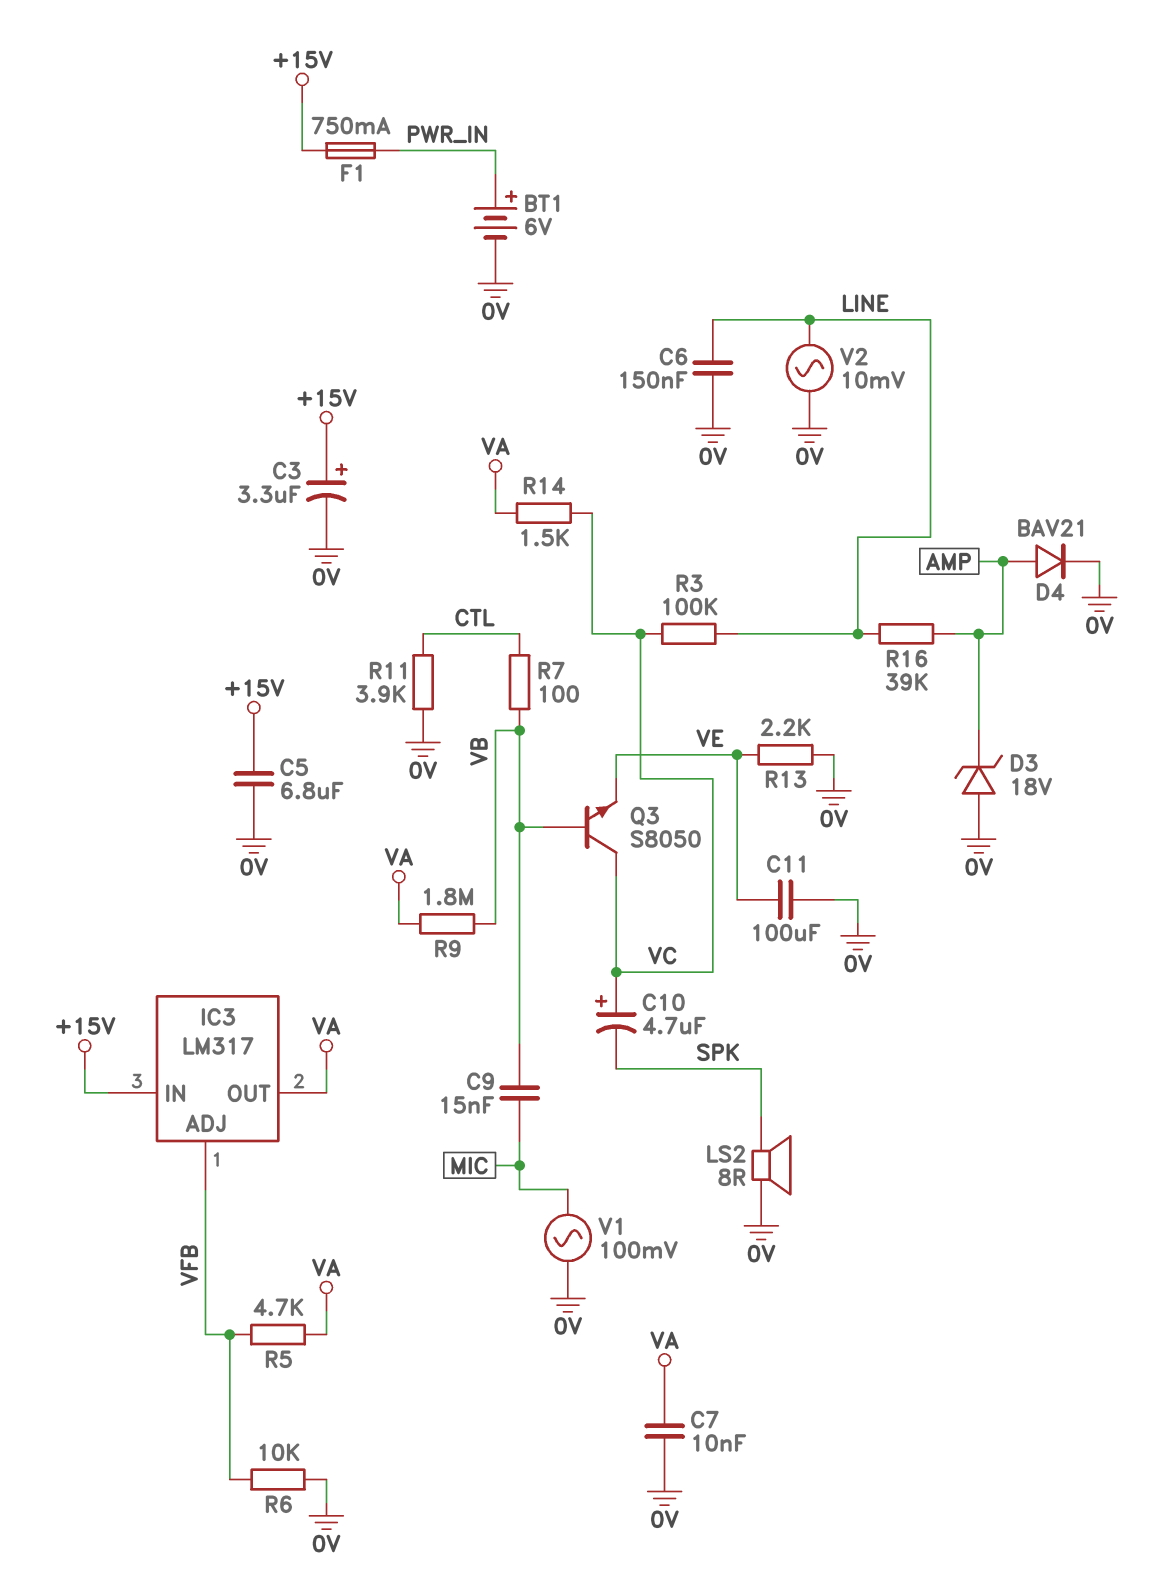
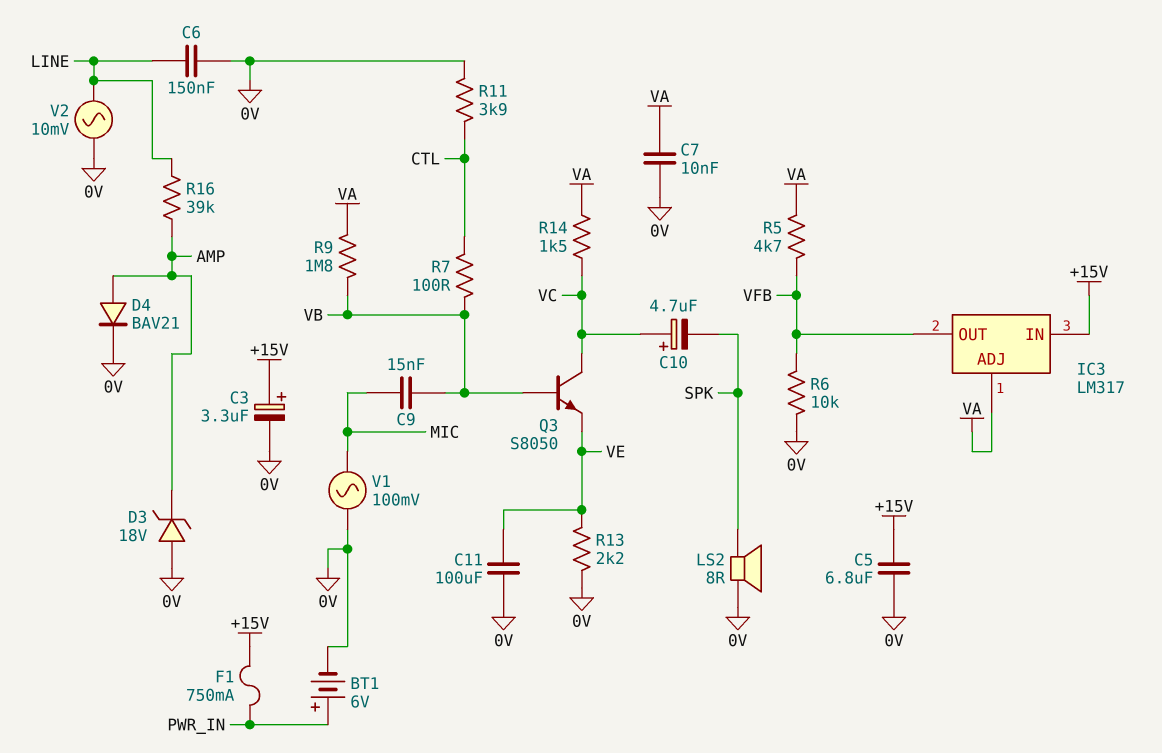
IC3 pin ADJ: VFB -> VA
IC3 pin OUT: VA -> VFB
R3: 100k (LINE, VC) -> none

